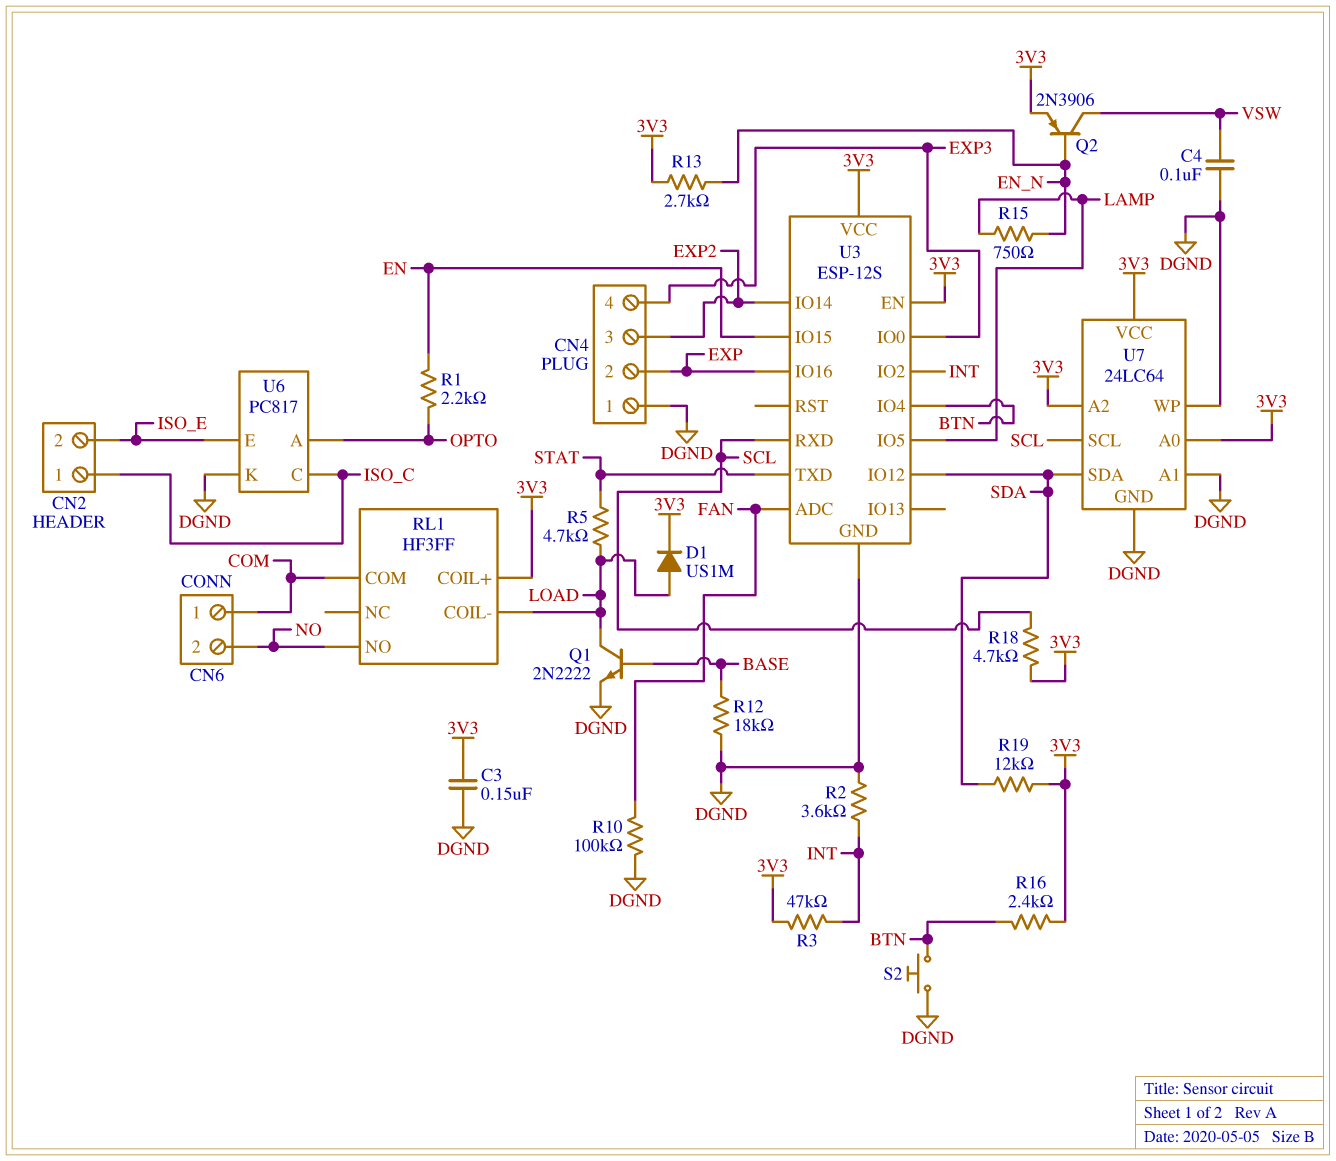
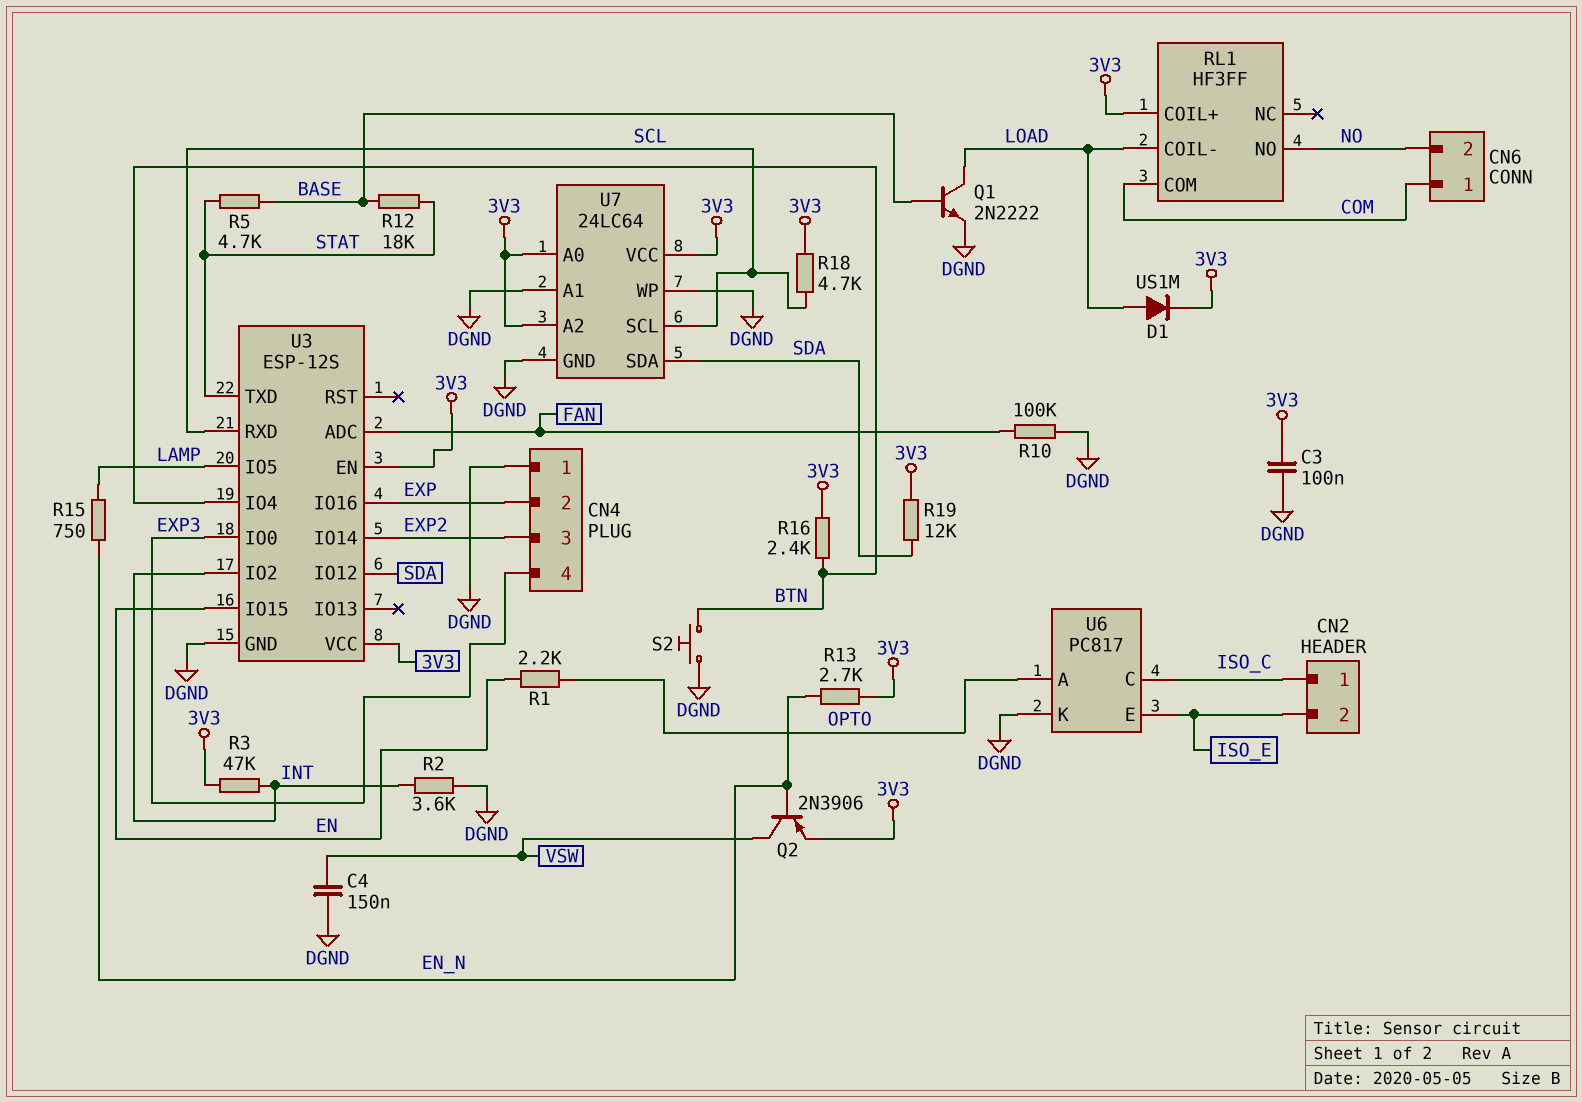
C3: 150nF (3V3, DGND) -> 100nF (3V3, DGND)
C4: 100nF (DGND, VSW) -> 150nF (DGND, VSW)
R5: 4.7k (LOAD, STAT) -> 4.7k (BASE, STAT)
R12: 18k (BASE, DGND) -> 18k (BASE, STAT)

